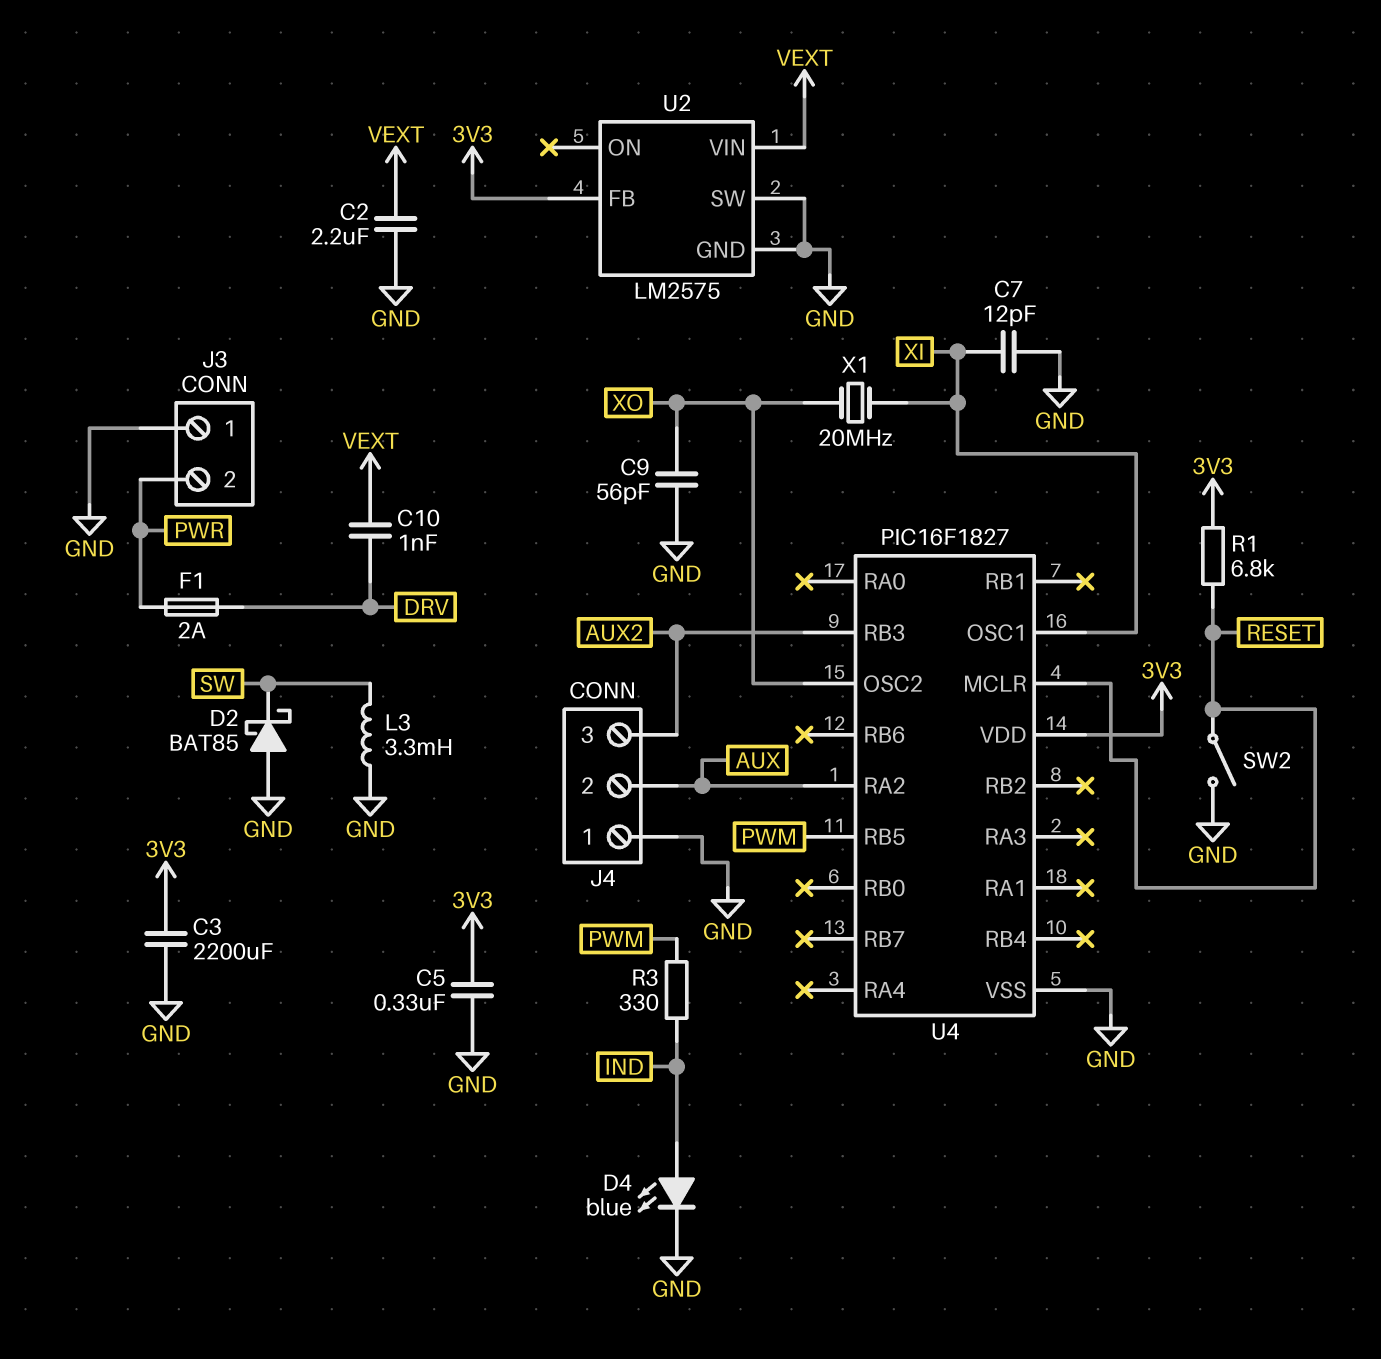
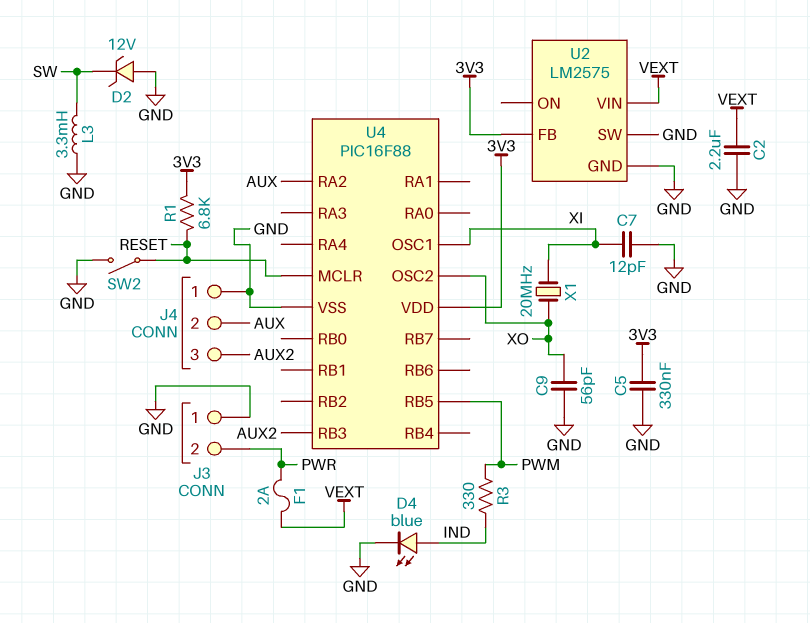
C3: 2200uF (3V3, GND) -> none
C10: 1nF (DRV, VEXT) -> none
D2: schottky BAT85 (A GND, K SW) -> zener 12V (A GND, K SW)
F1: 2A (DRV, PWR) -> 2A (PWR, VEXT)
U4: PIC16F1827 -> PIC16F88

